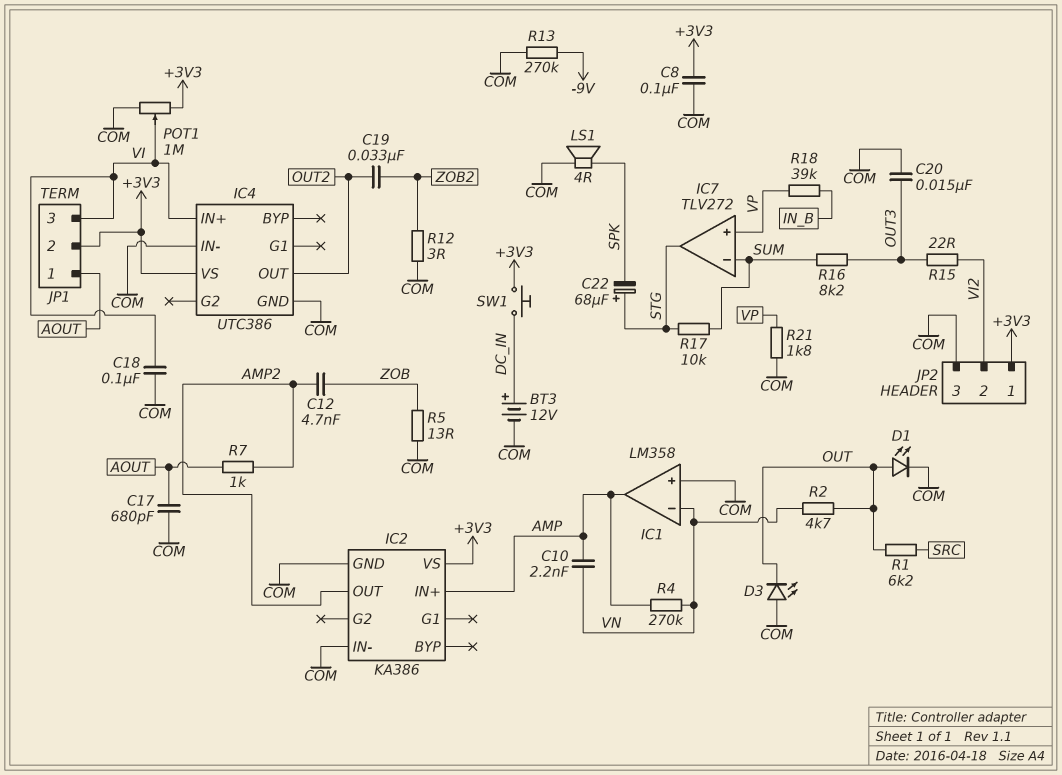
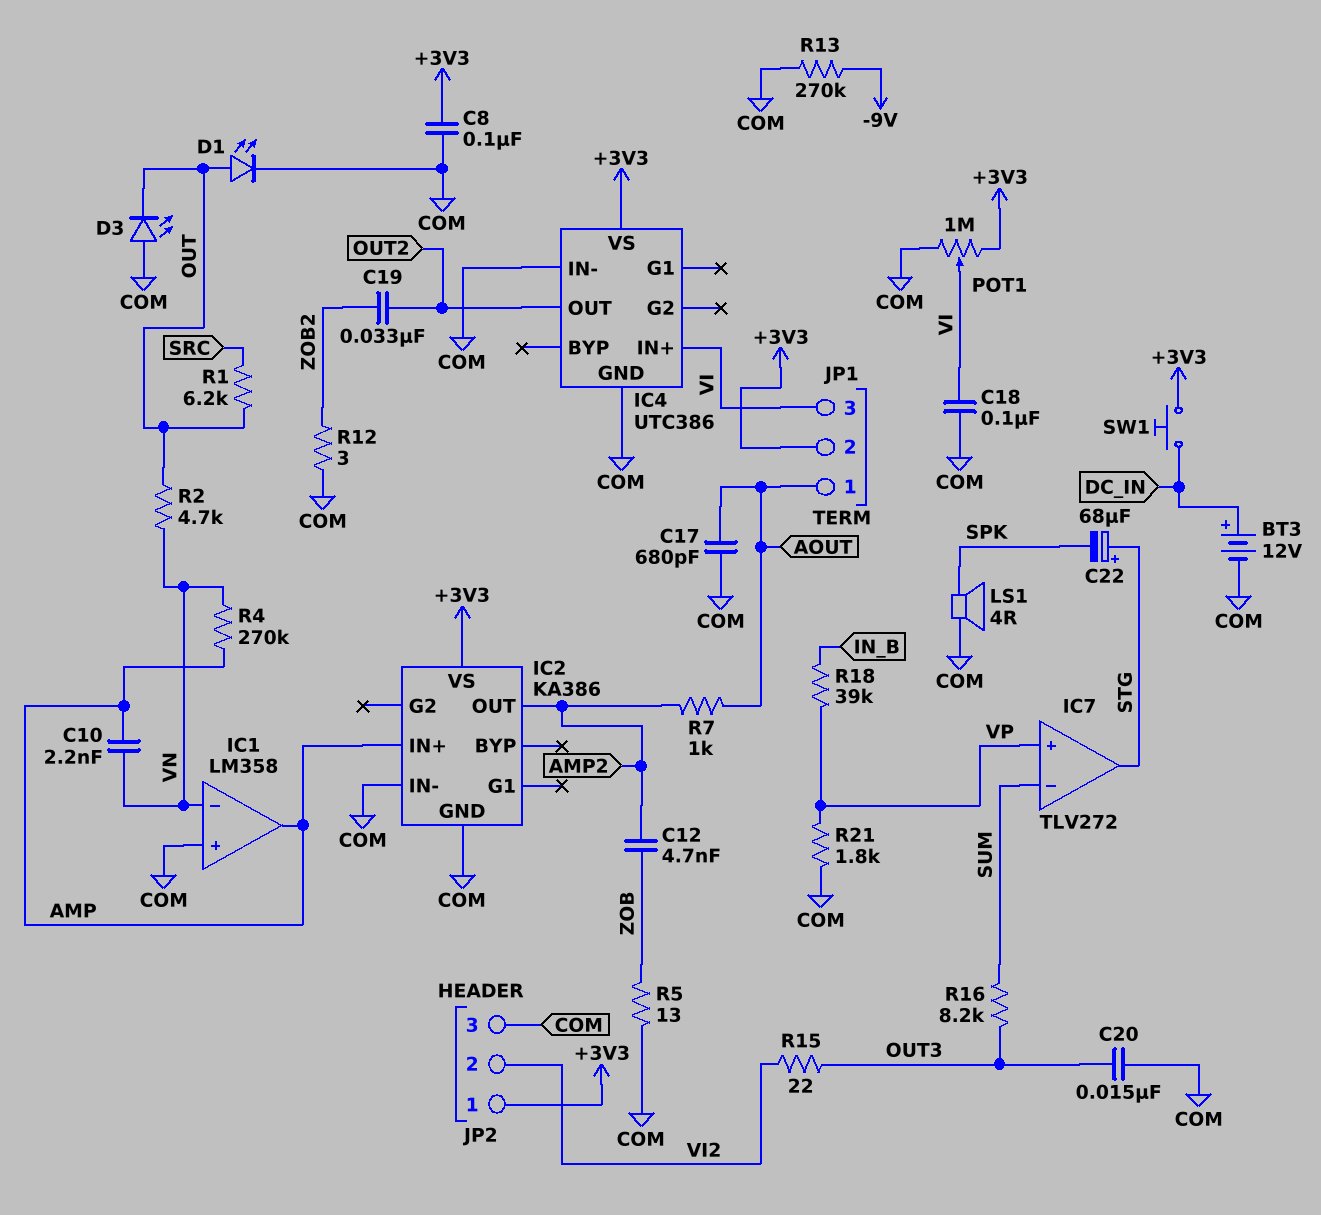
R17: 10k (STG, SUM) -> none

